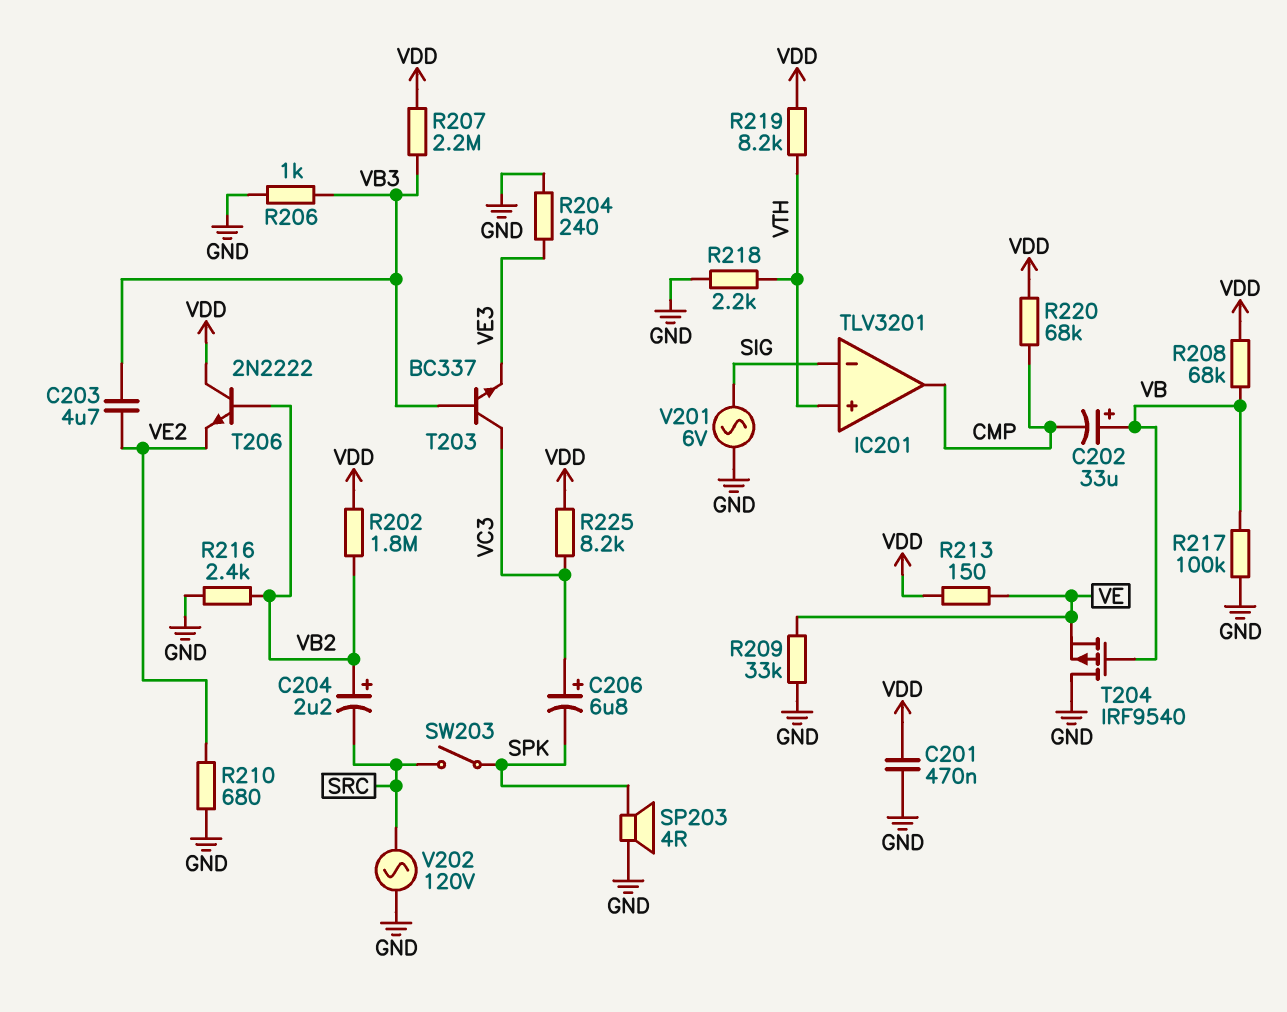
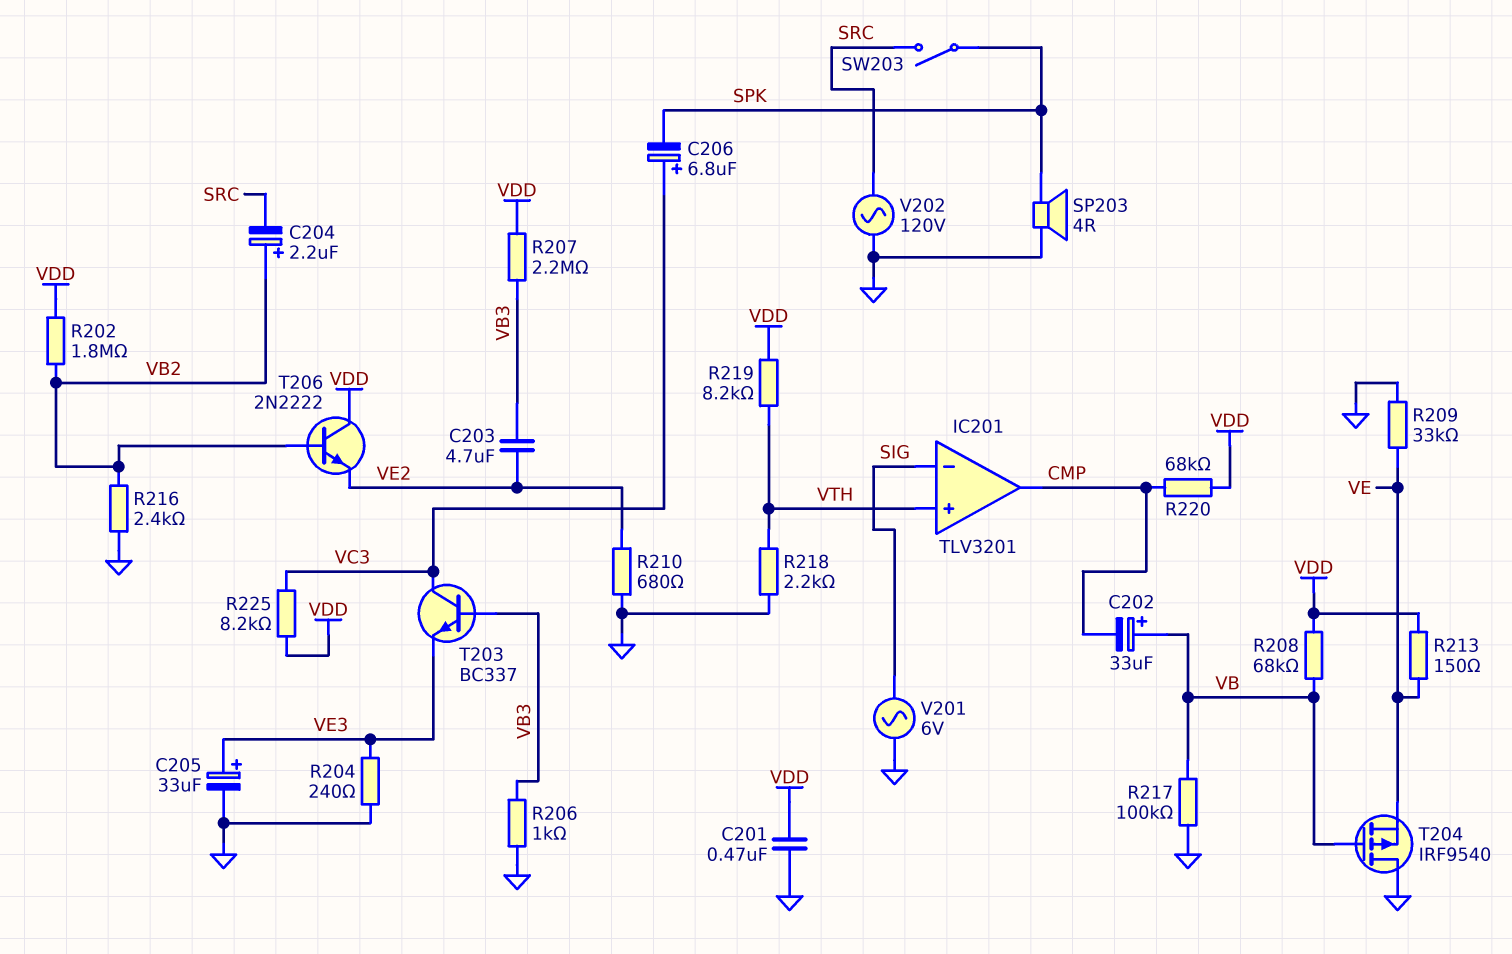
C205: none -> 33uF (plus VE3, minus GND)

